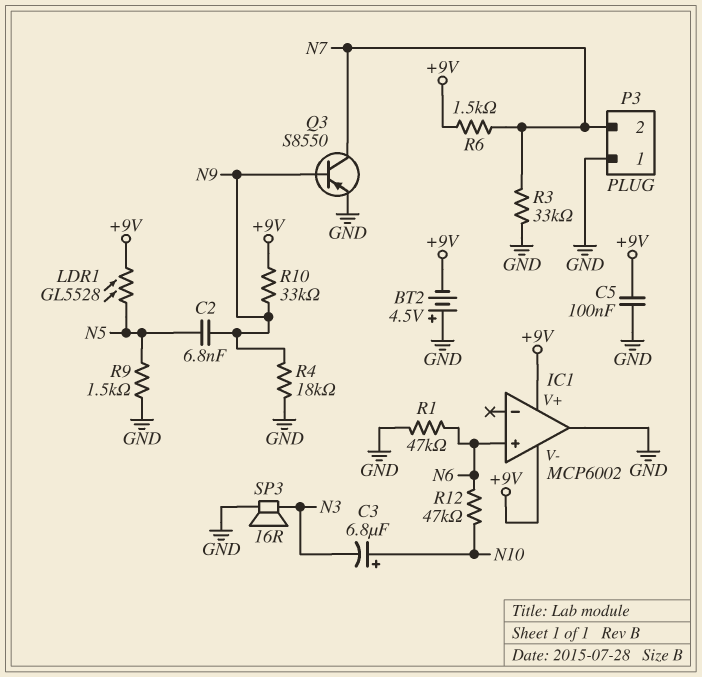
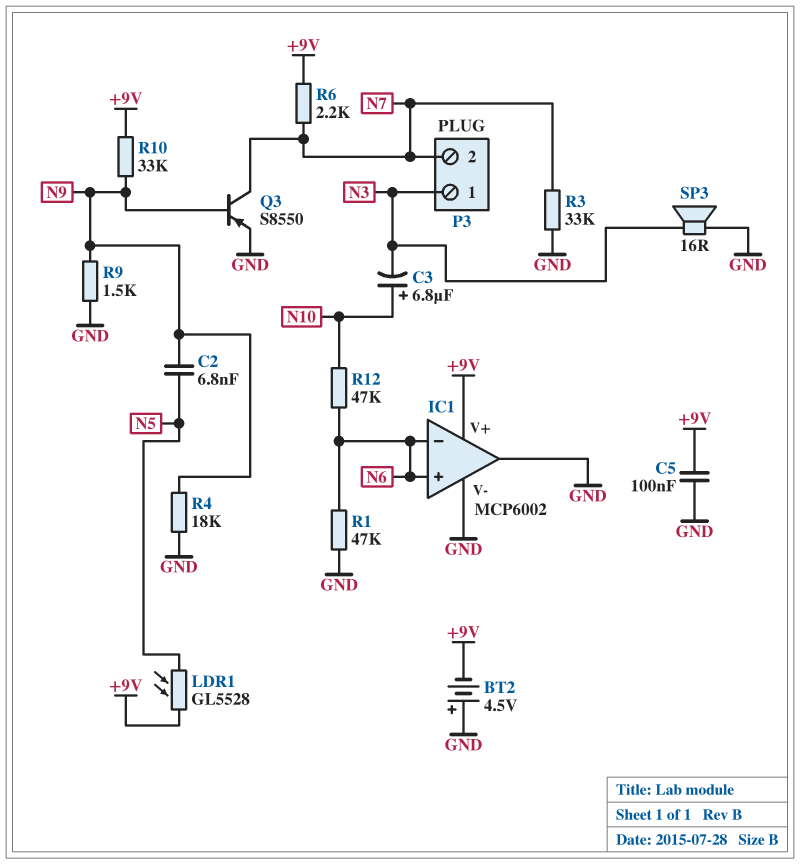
IC1 pin V-: +9V -> GND
IC1 pin in-: none -> N6
P3 pin 1: GND -> N3
R6: 1.5k (+9V, N7) -> 2.2k (+9V, N7)
R9: 1.5k (GND, N5) -> 1.5k (GND, N9)

